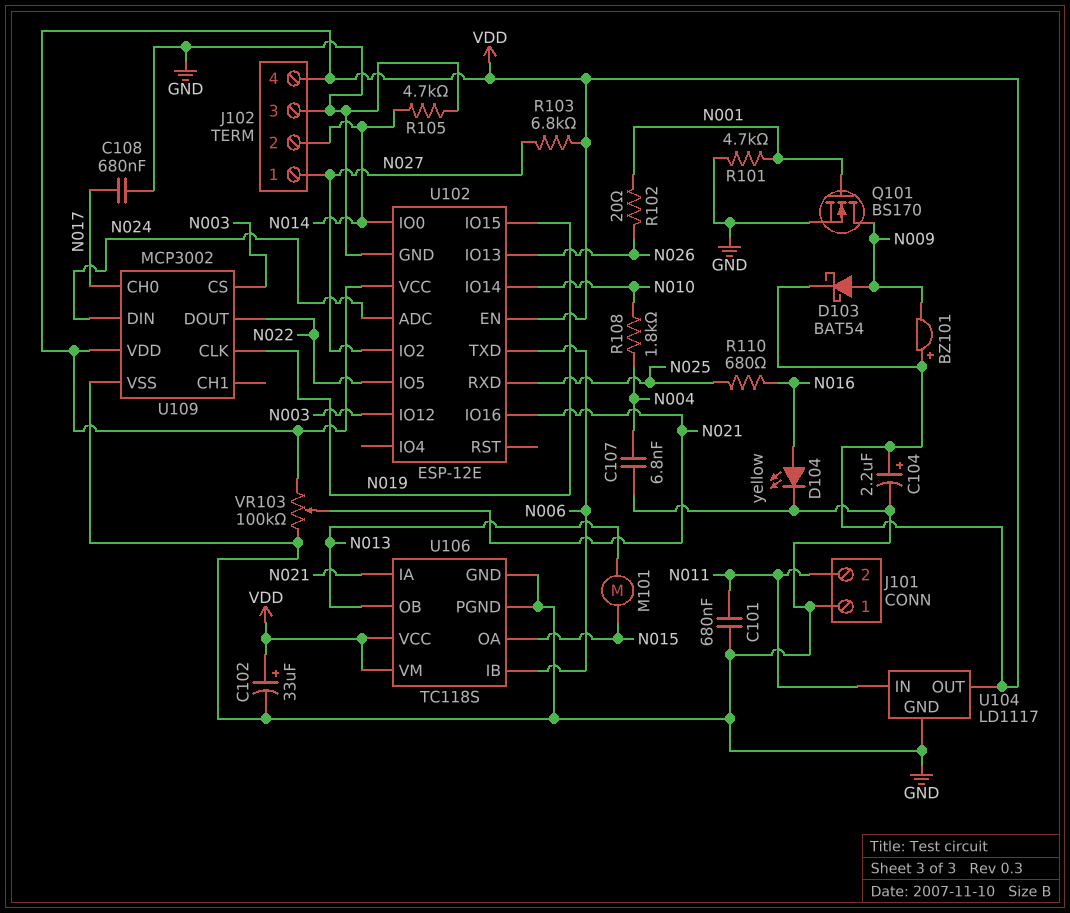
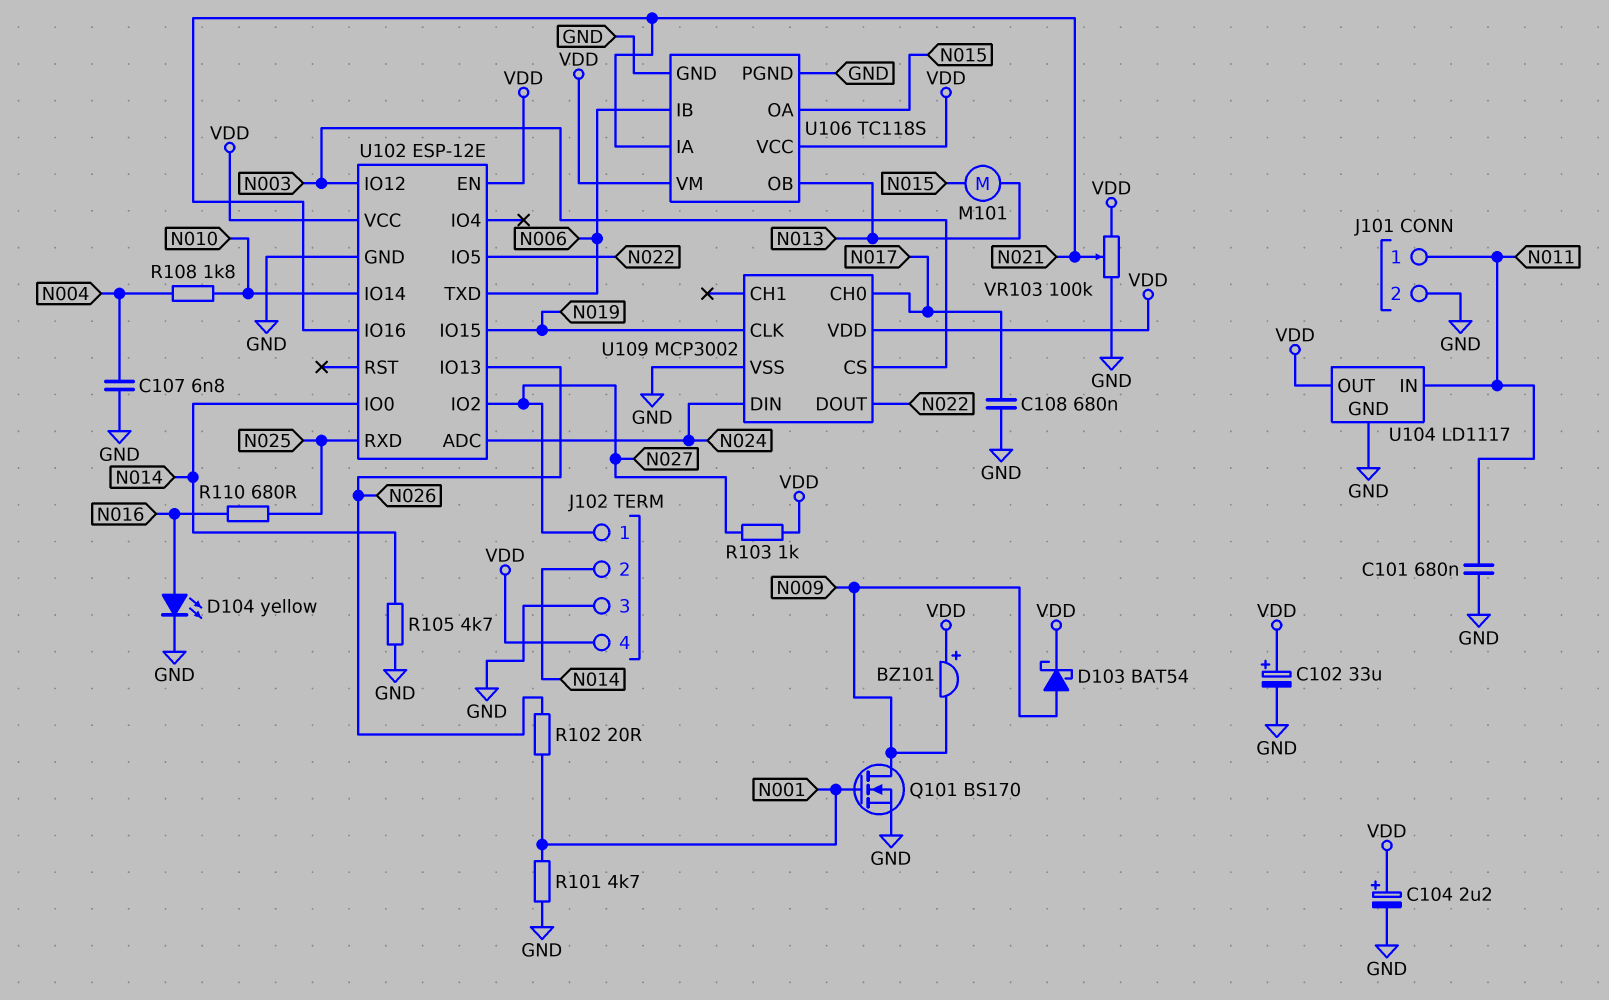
J101 pin 1: GND -> N011
J101 pin 2: N011 -> GND
R103: 6.8k (N027, VDD) -> 1k (N027, VDD)

